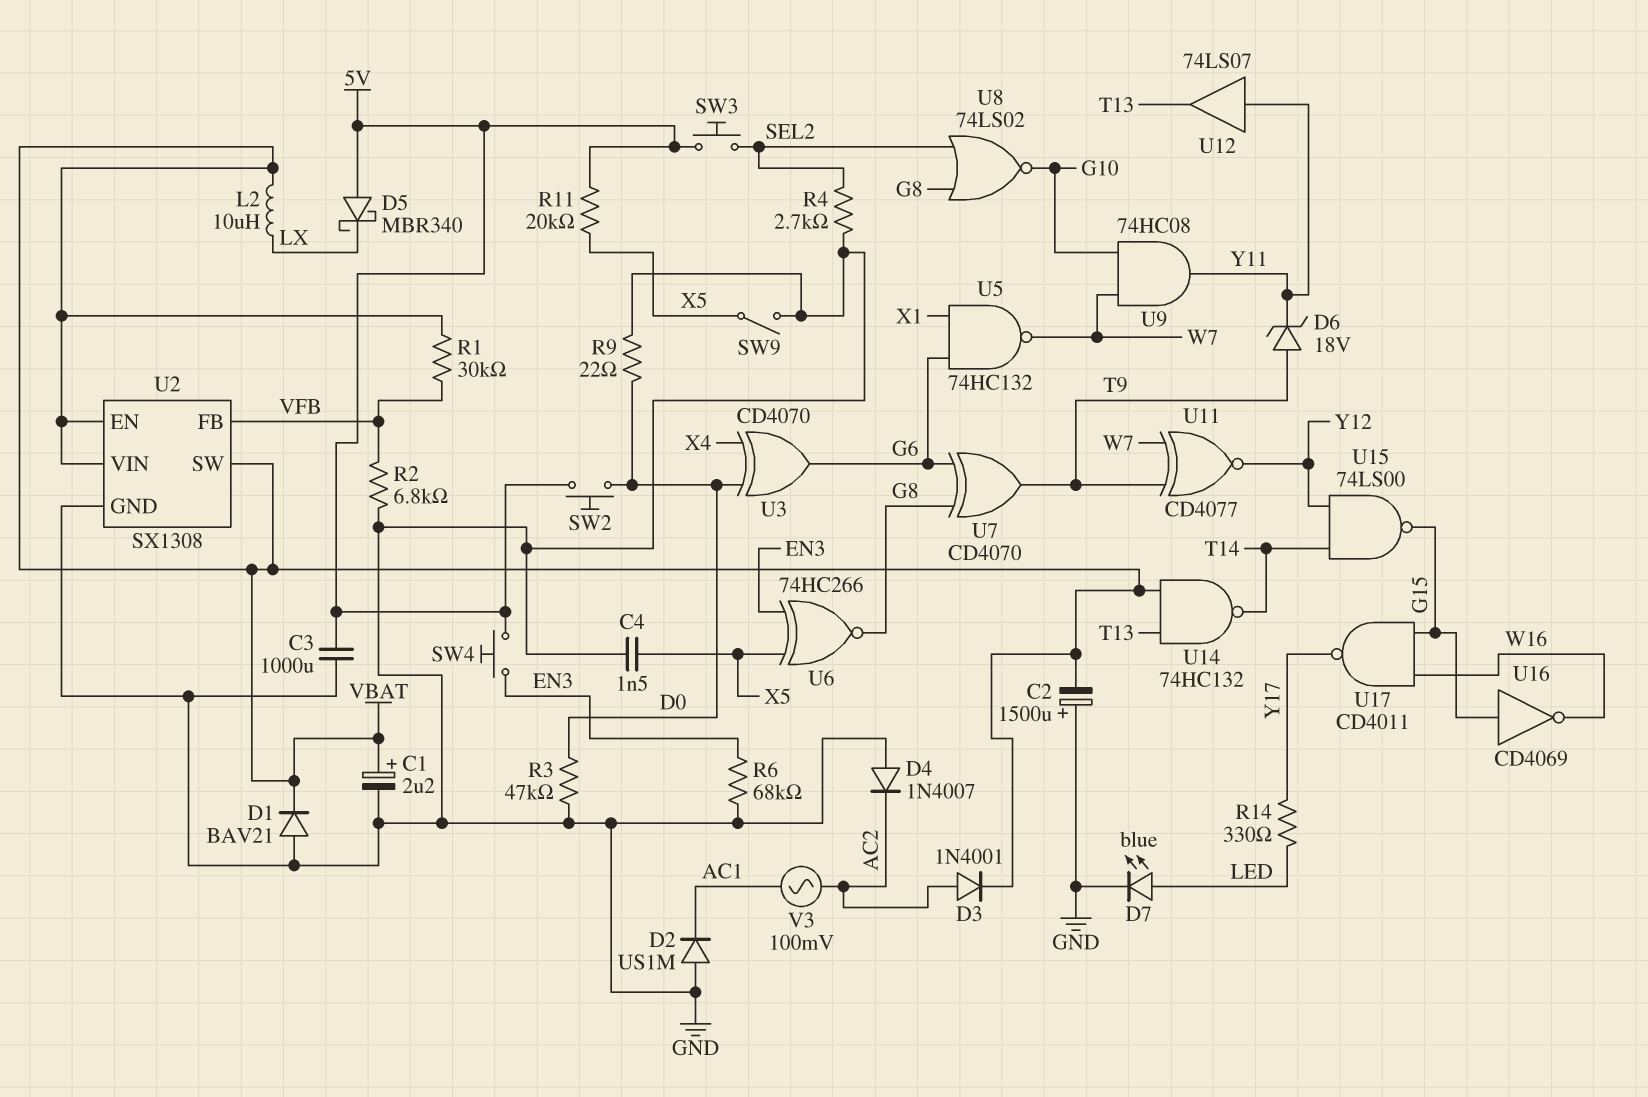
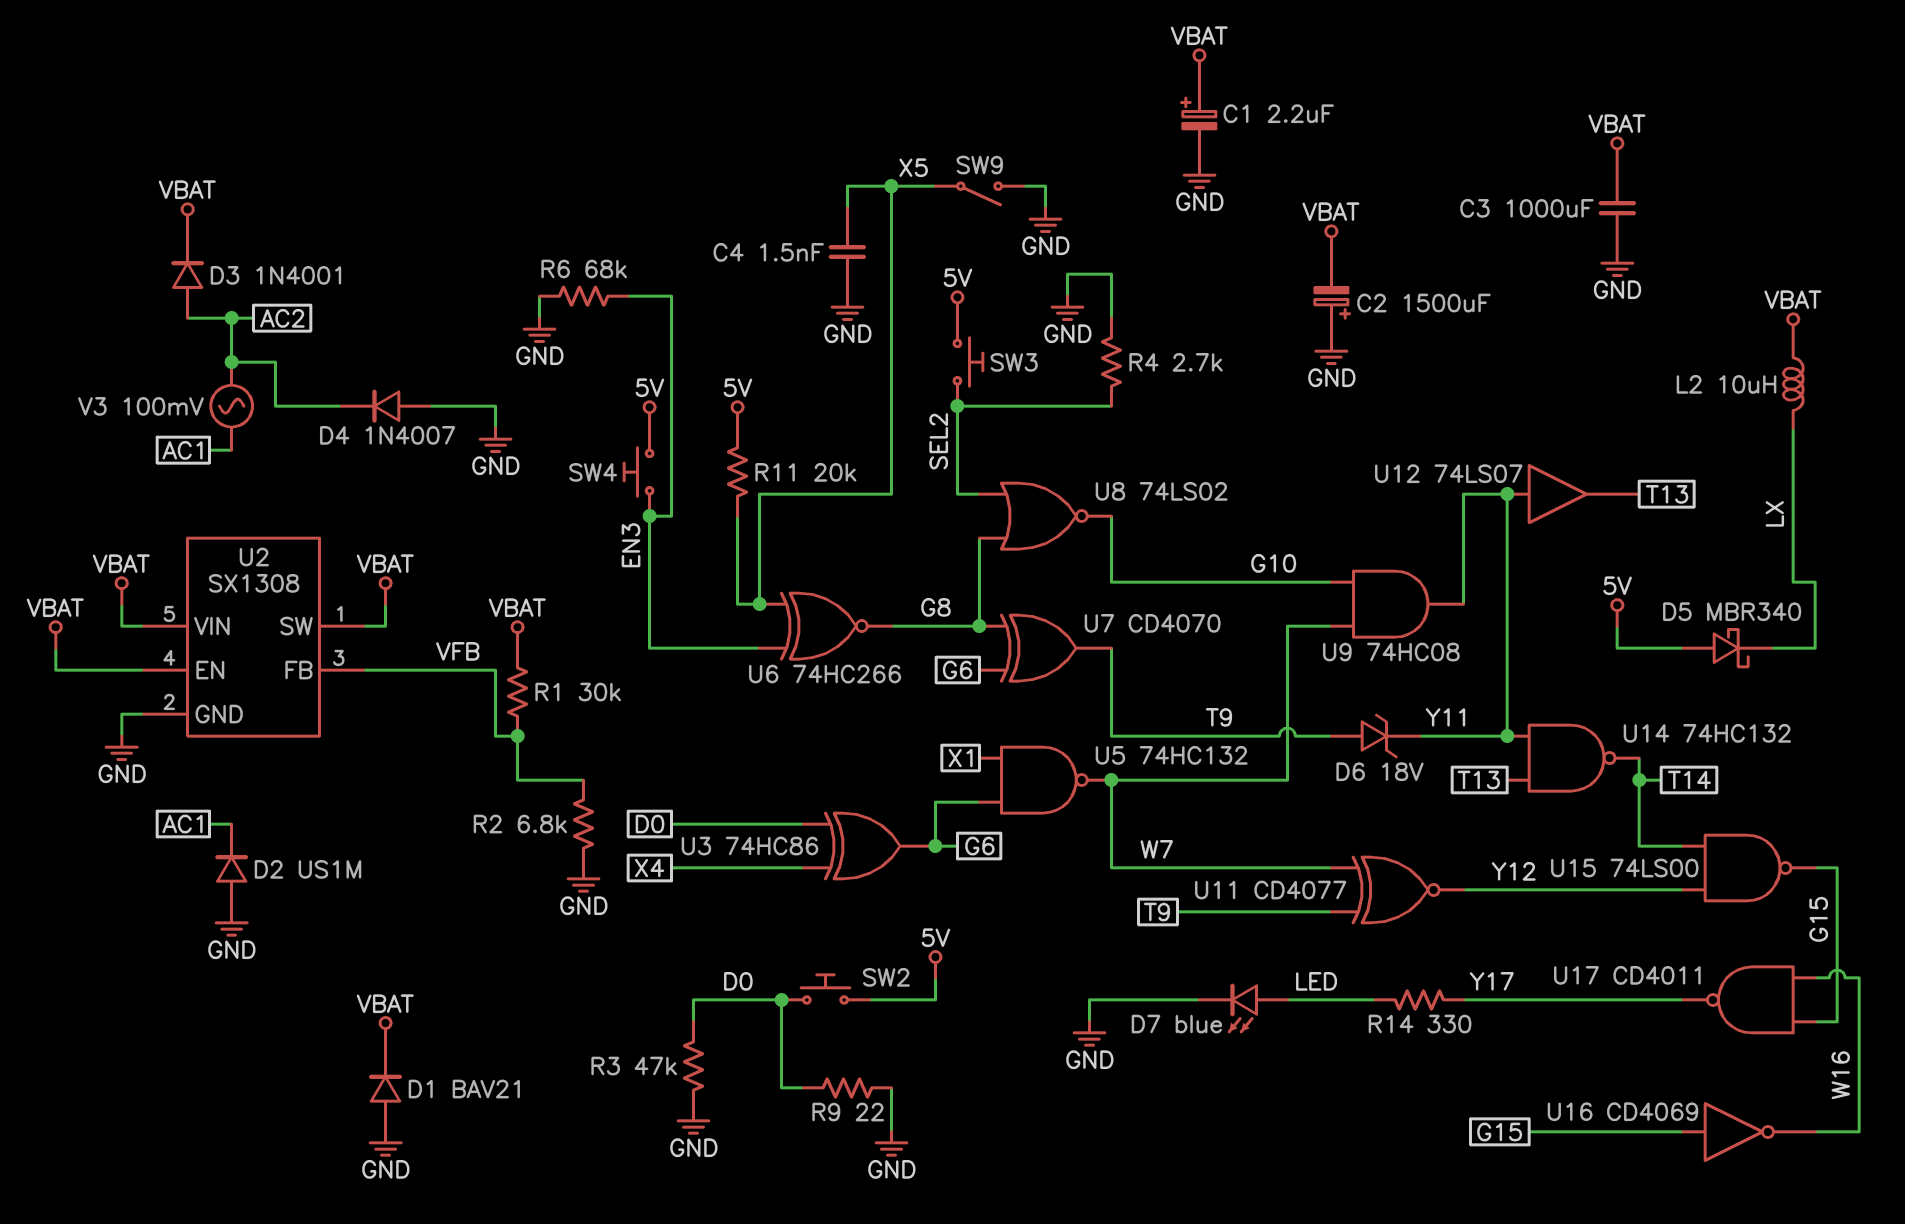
C3: 1000uF (5V, GND) -> 1000uF (GND, VBAT)
U3: XOR CD4070 (in D0, in X4, out G6) -> XOR 74HC86 (in D0, in X4, out G6)
U14: NAND 74HC132 (in T13, in VBAT, out T14) -> NAND 74HC132 (in T13, in Y11, out T14)

